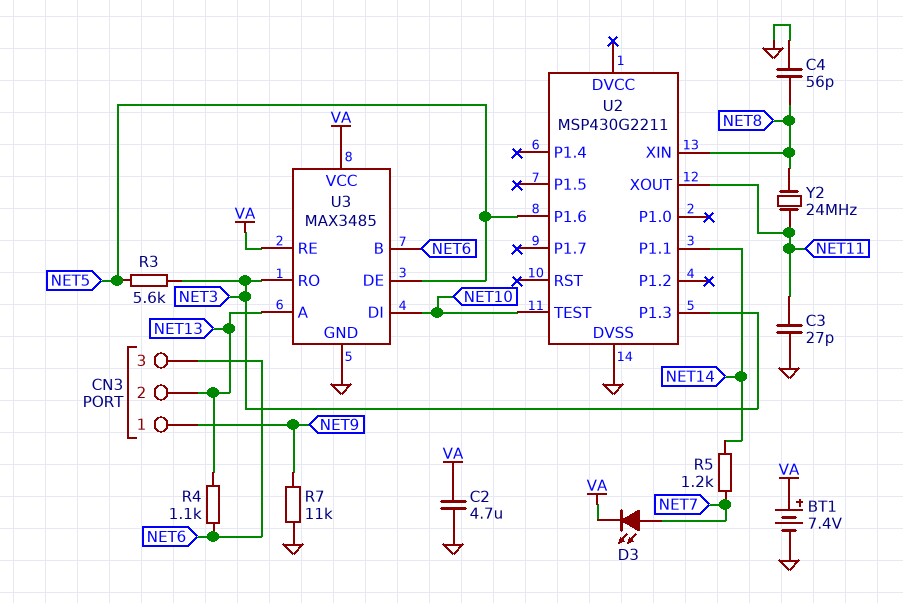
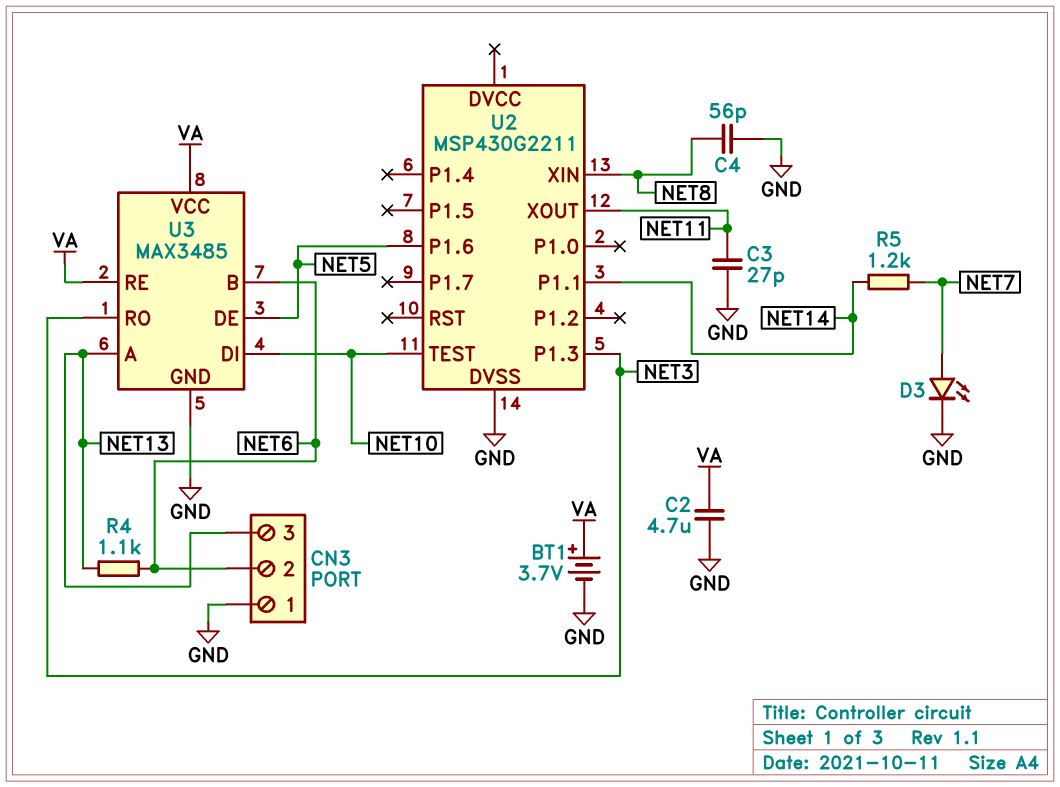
BT1: 7.4V (plus VA, minus GND) -> 3.7V (plus VA, minus GND)
CN3 pin 1: NET9 -> GND
CN3 pin 2: NET13 -> NET6
CN3 pin 3: NET6 -> NET13
D3: LED (A NET7, K VA) -> LED (A NET7, K GND)
R3: 5.6k (NET3, NET5) -> none
R7: 11k (GND, NET9) -> none
Y2: 24MHz (NET8, NET11) -> none

